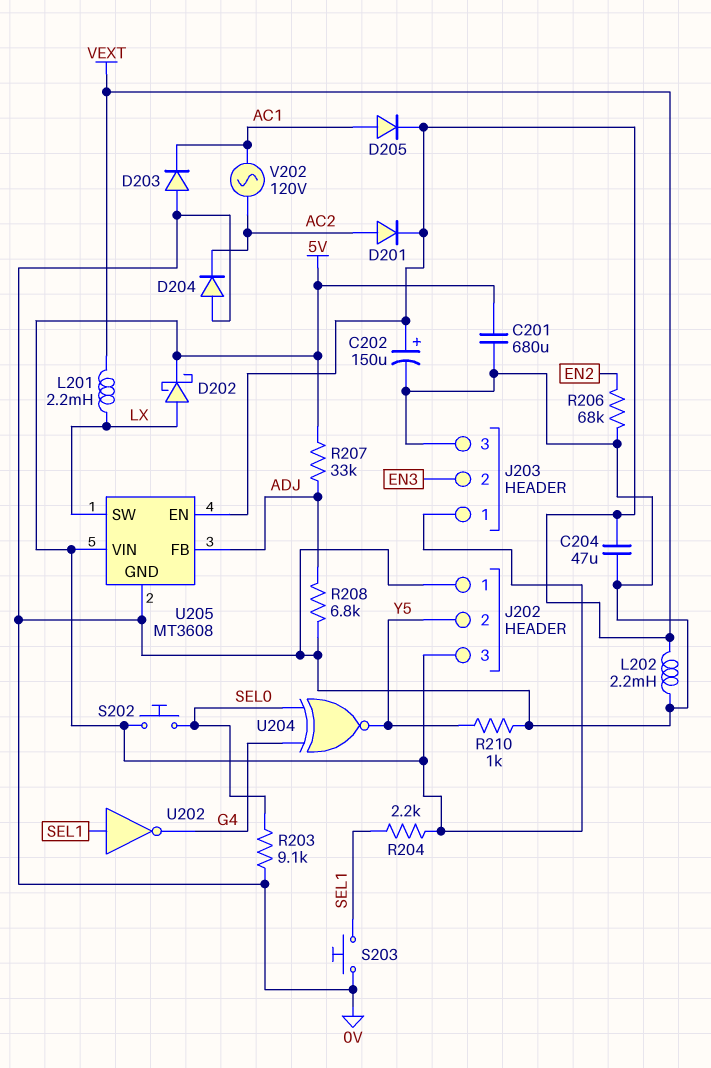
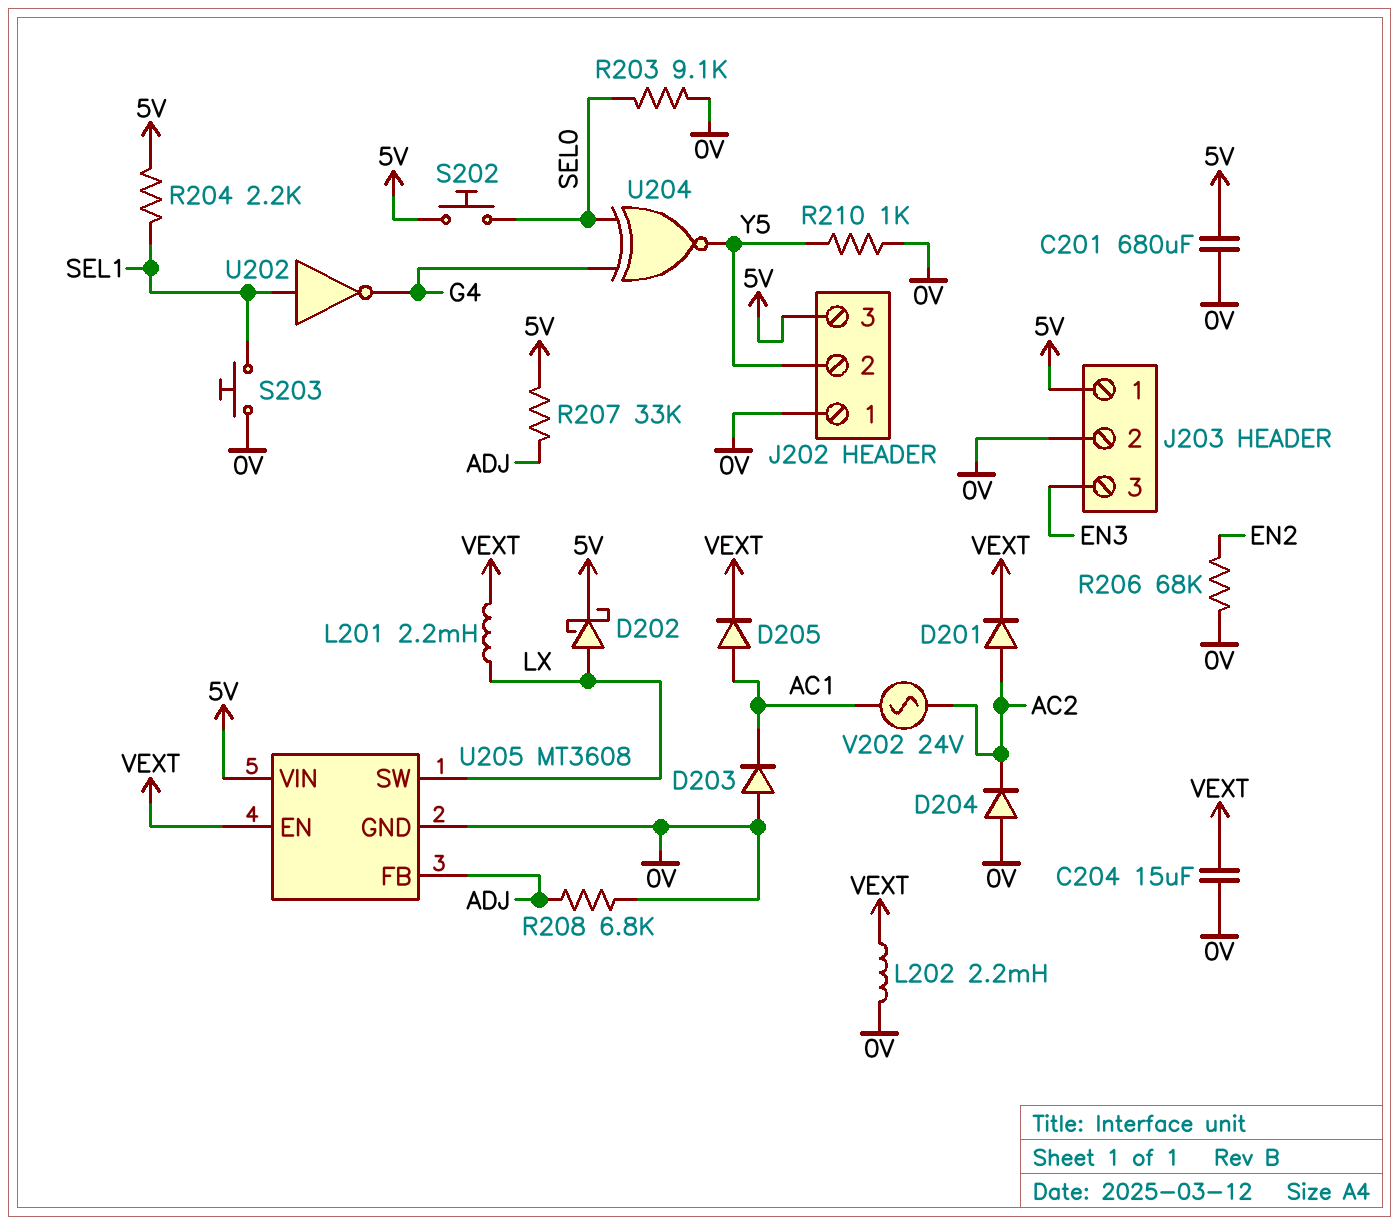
C202: 150uF (plus VEXT, minus 0V) -> none
C204: 47uF (0V, VEXT) -> 15uF (0V, VEXT)
J203 pin 2: EN3 -> 0V
J203 pin 3: 0V -> EN3
V202: AC 120V (AC1, AC2) -> AC 24V (AC1, AC2)

